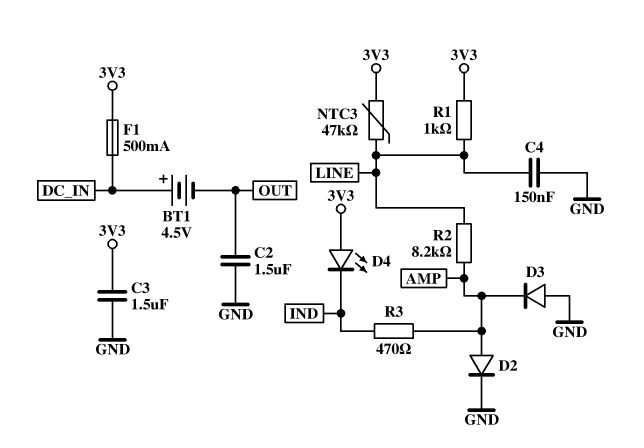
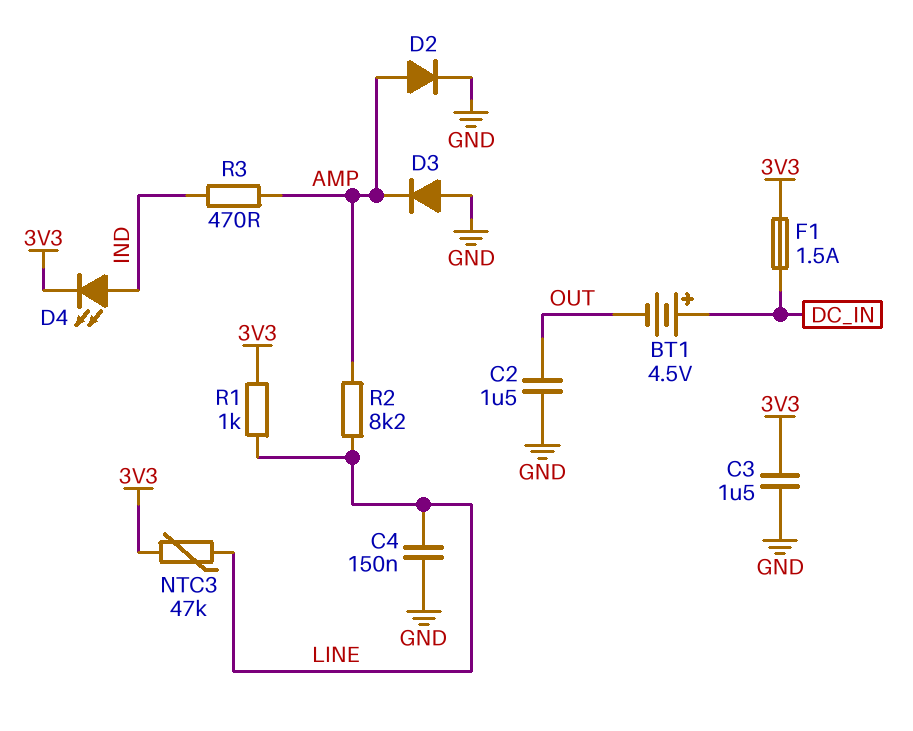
D4: LED (A 3V3, K IND) -> LED (A IND, K 3V3)
F1: 500mA (3V3, DC_IN) -> 1.5A (3V3, DC_IN)

